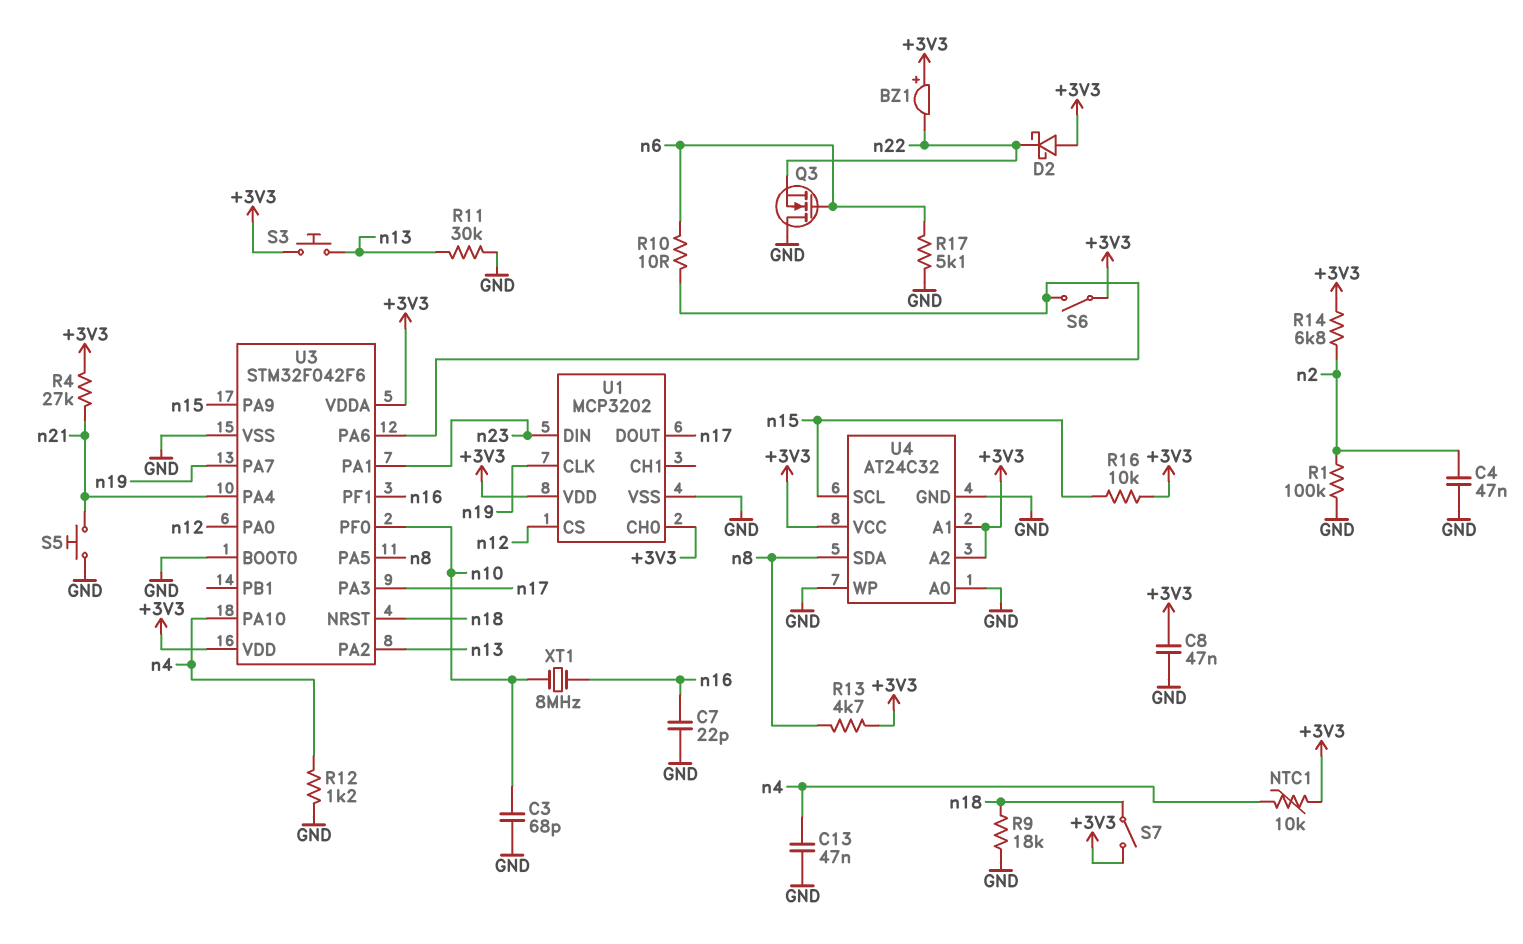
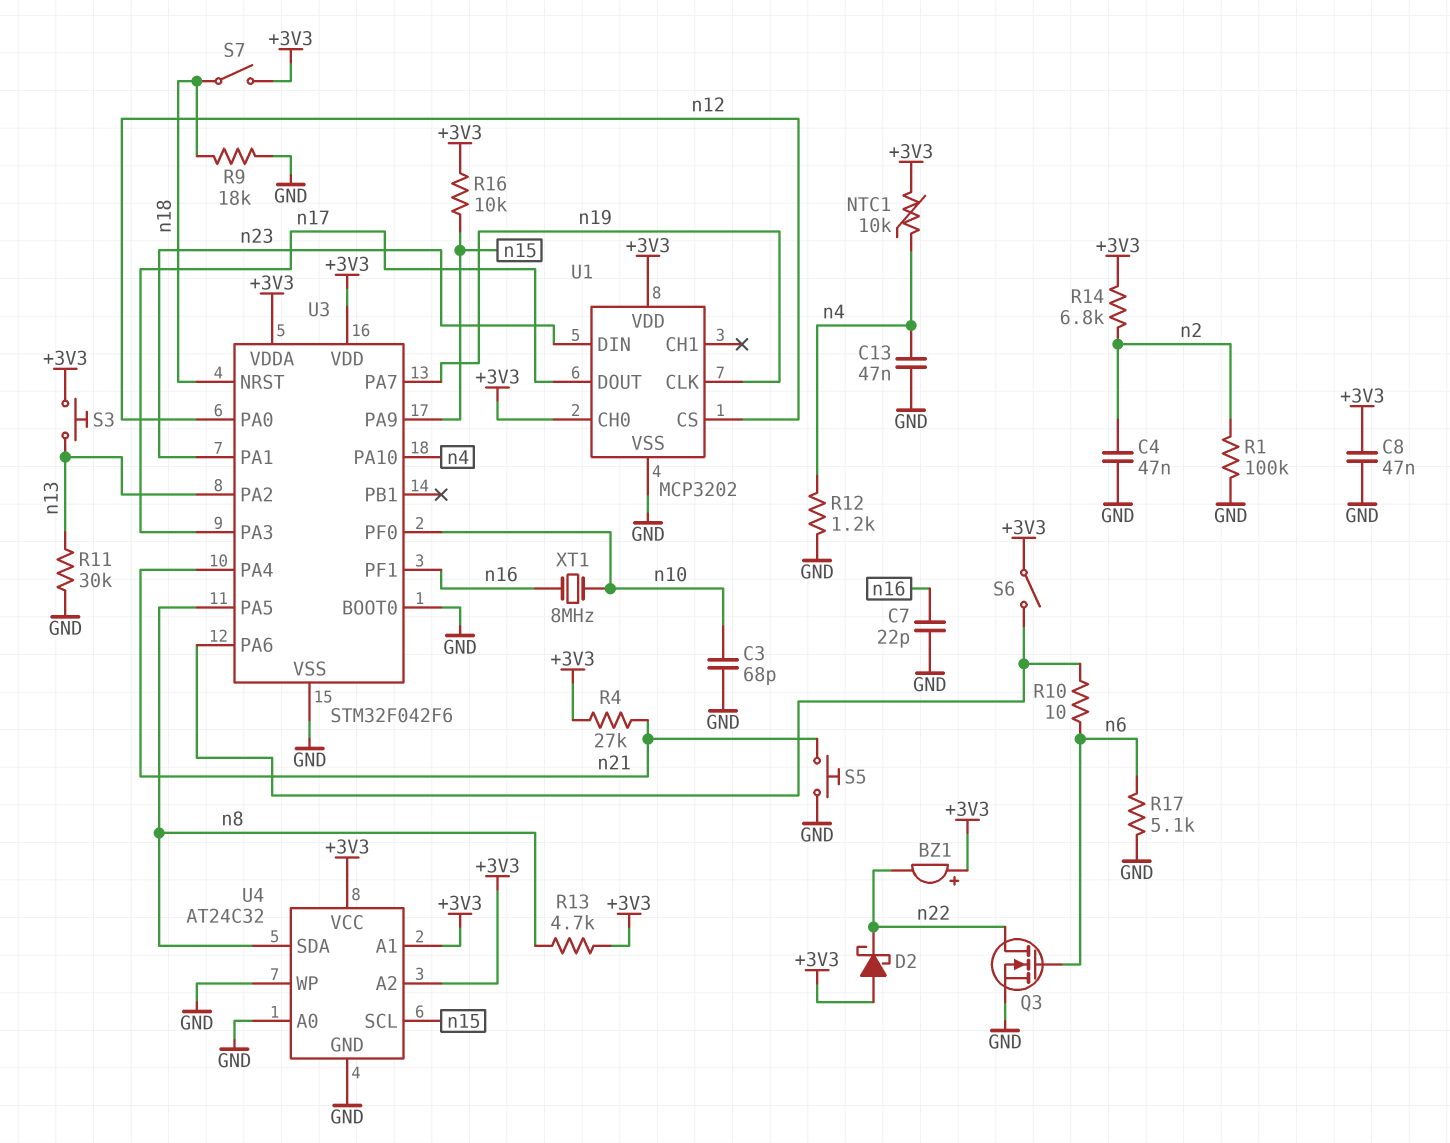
Q3: NMOS (G n6, D GND, S n22) -> NMOS (G n6, D n22, S GND)

